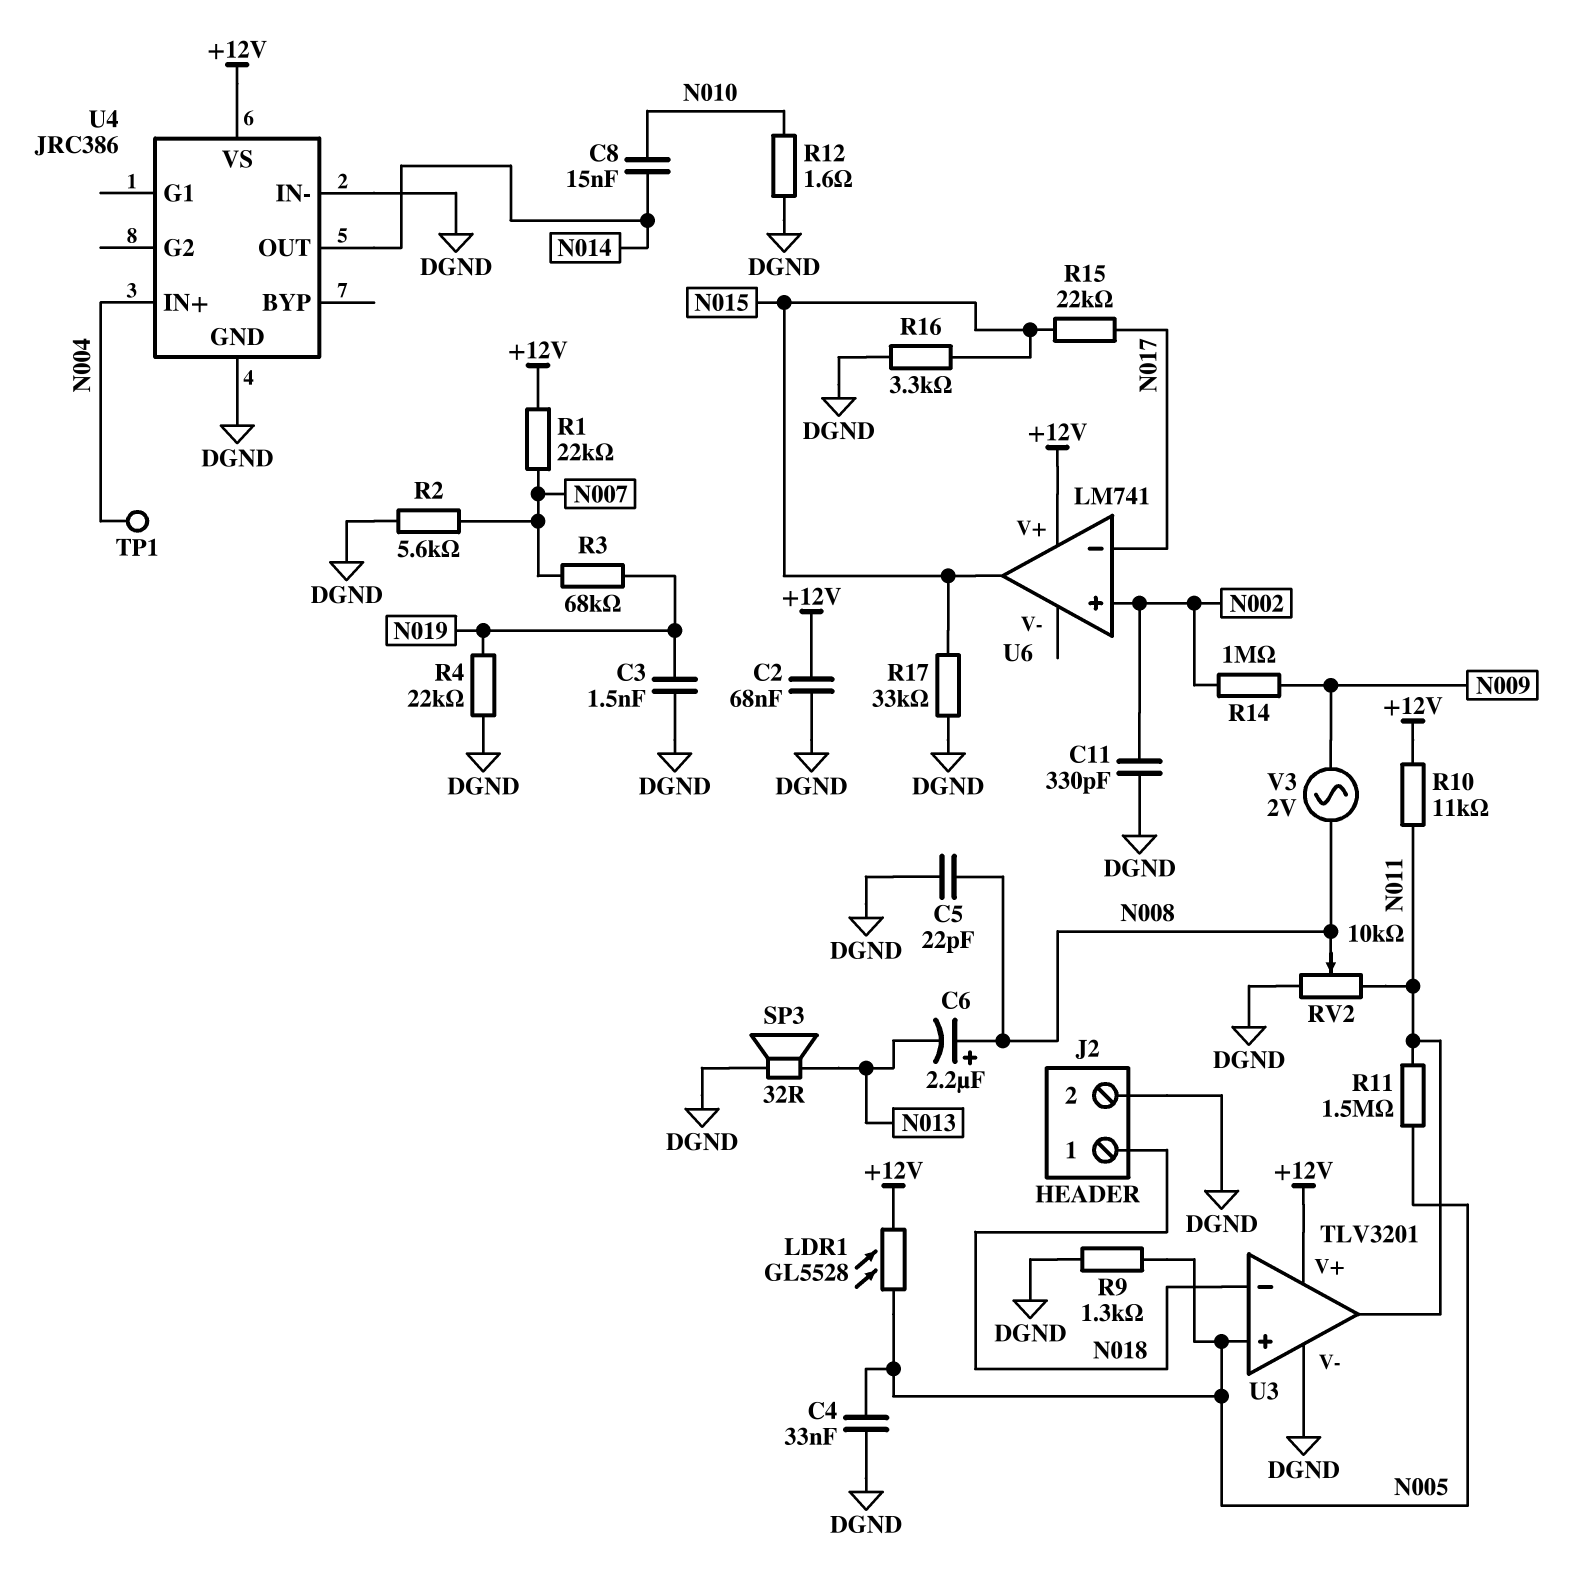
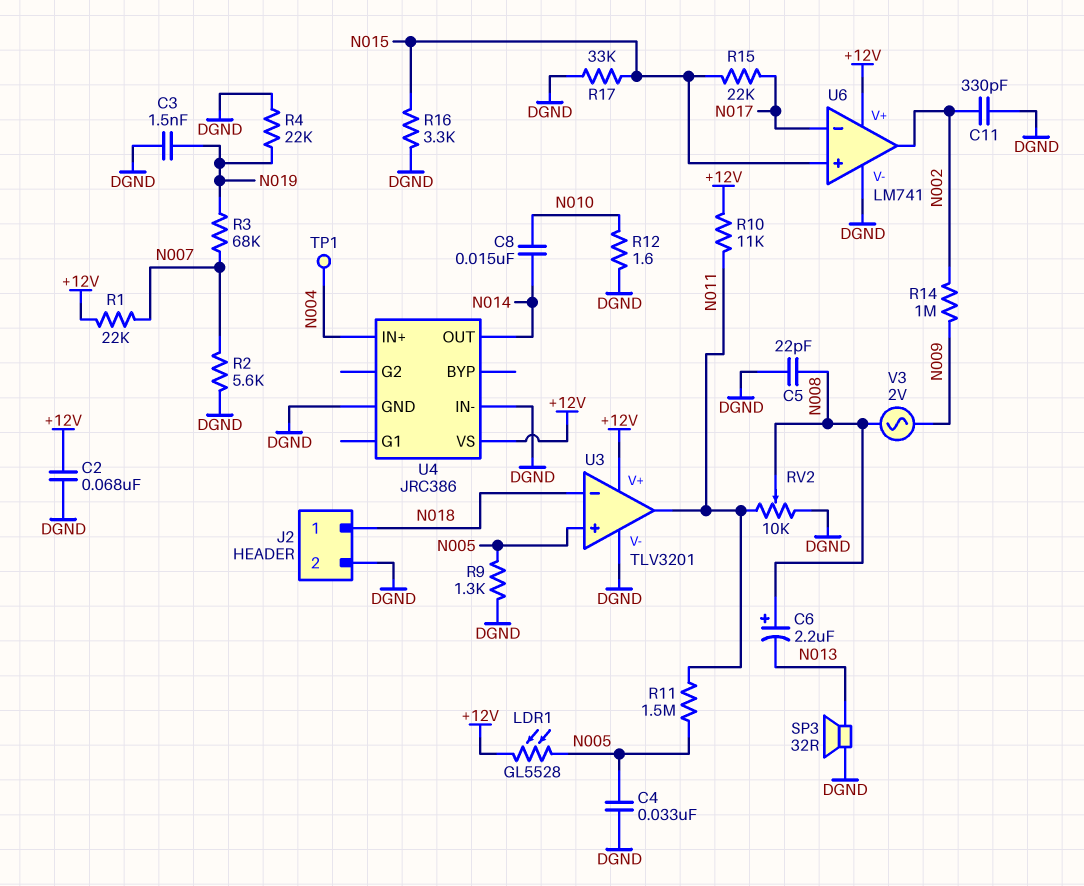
U6 pin V-: none -> DGND
U6 pin in+: N002 -> N015
U6 pin out: N015 -> N002

